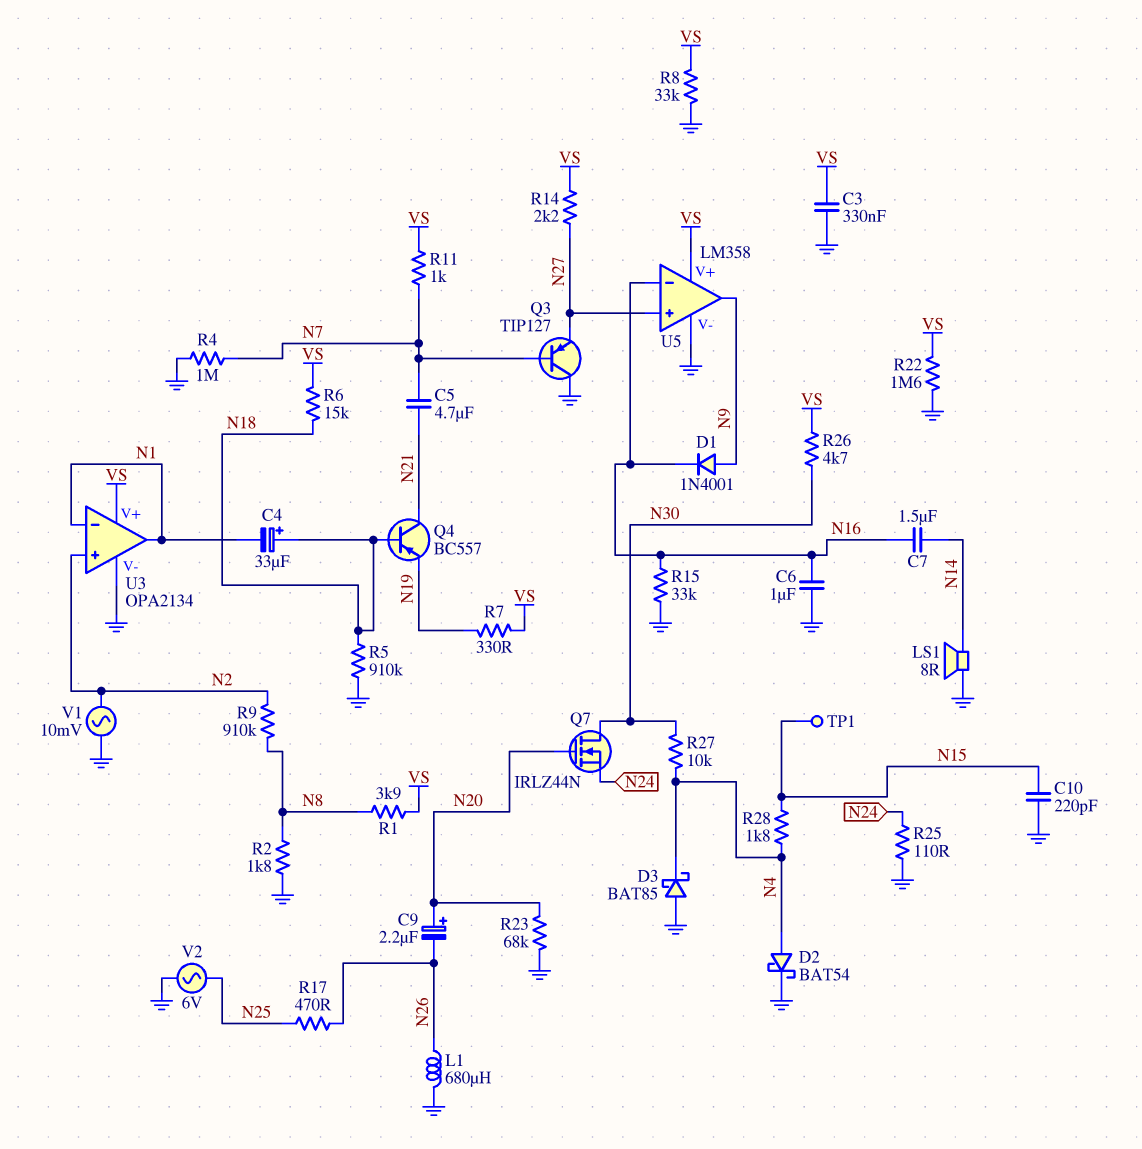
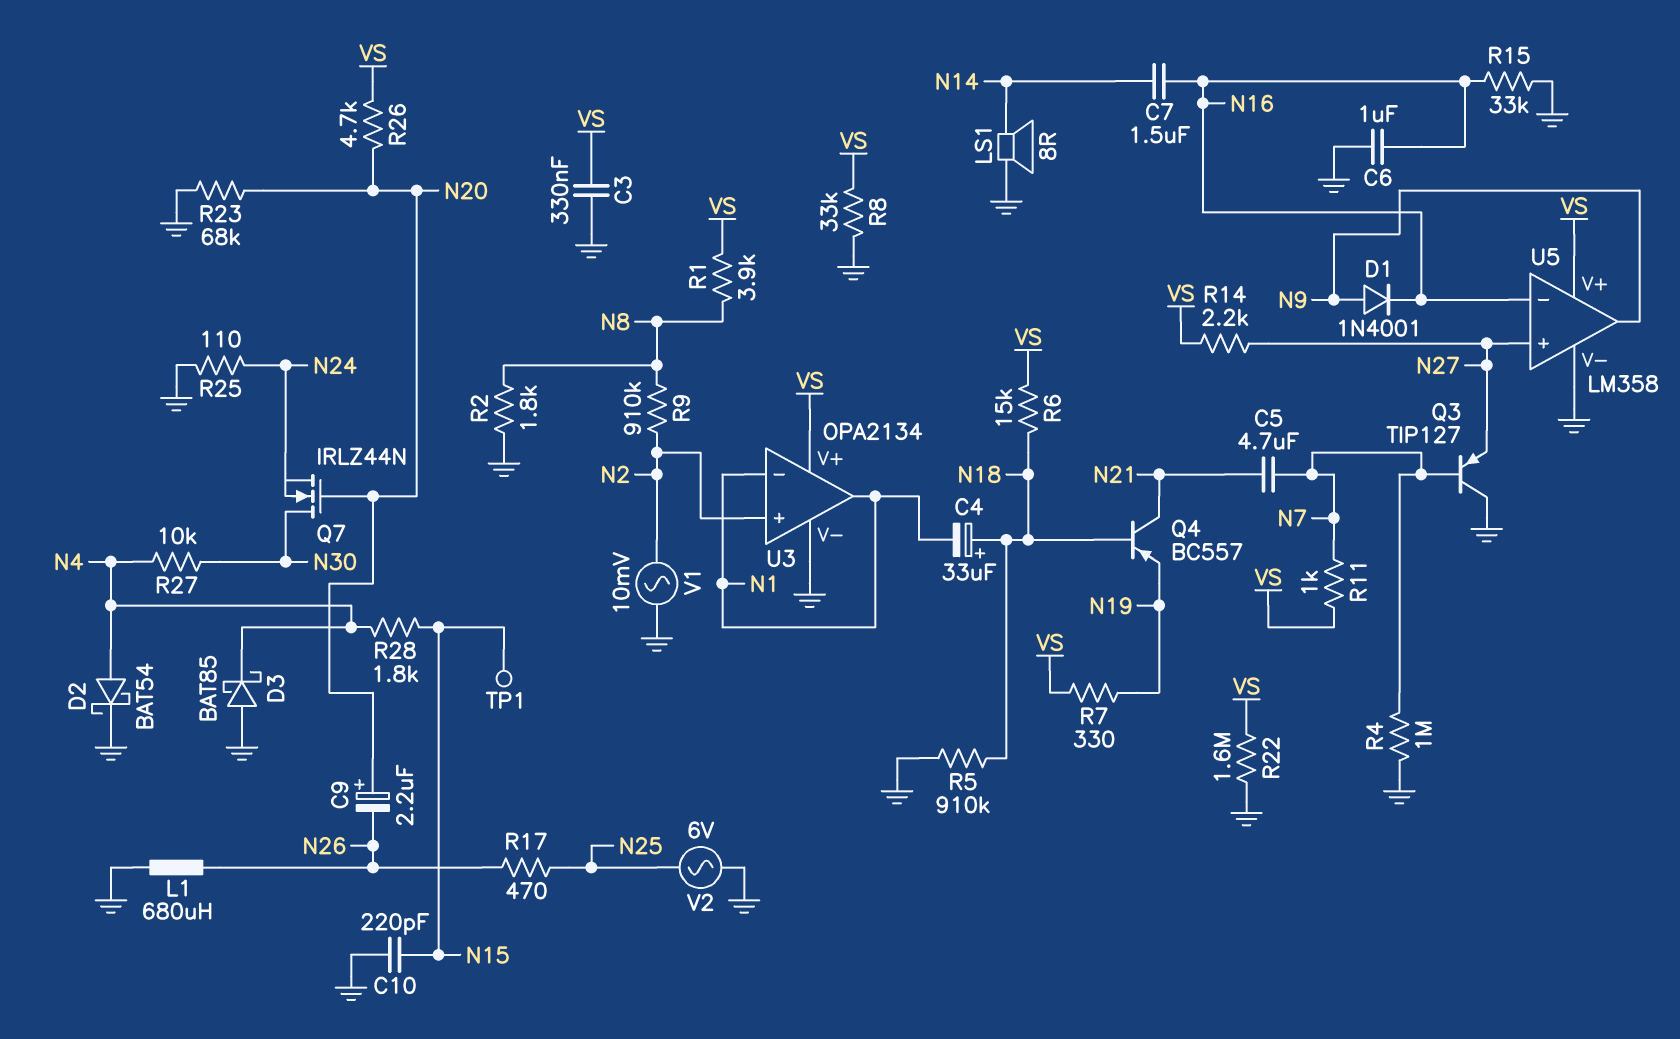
R26: 4.7k (N30, VS) -> 4.7k (N20, VS)

